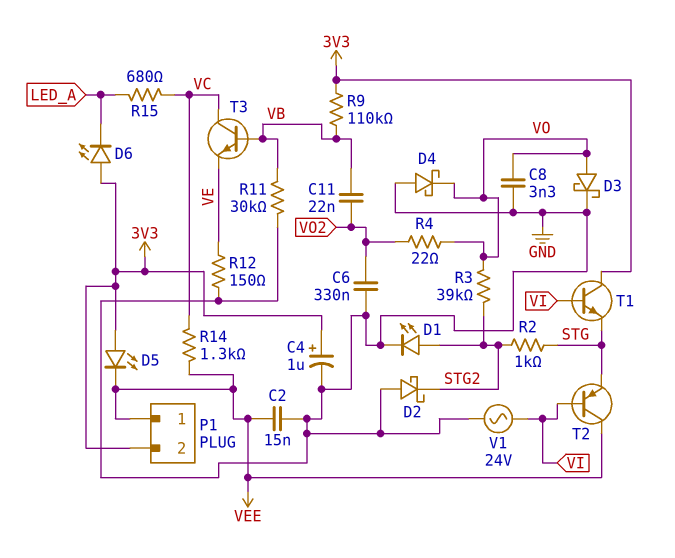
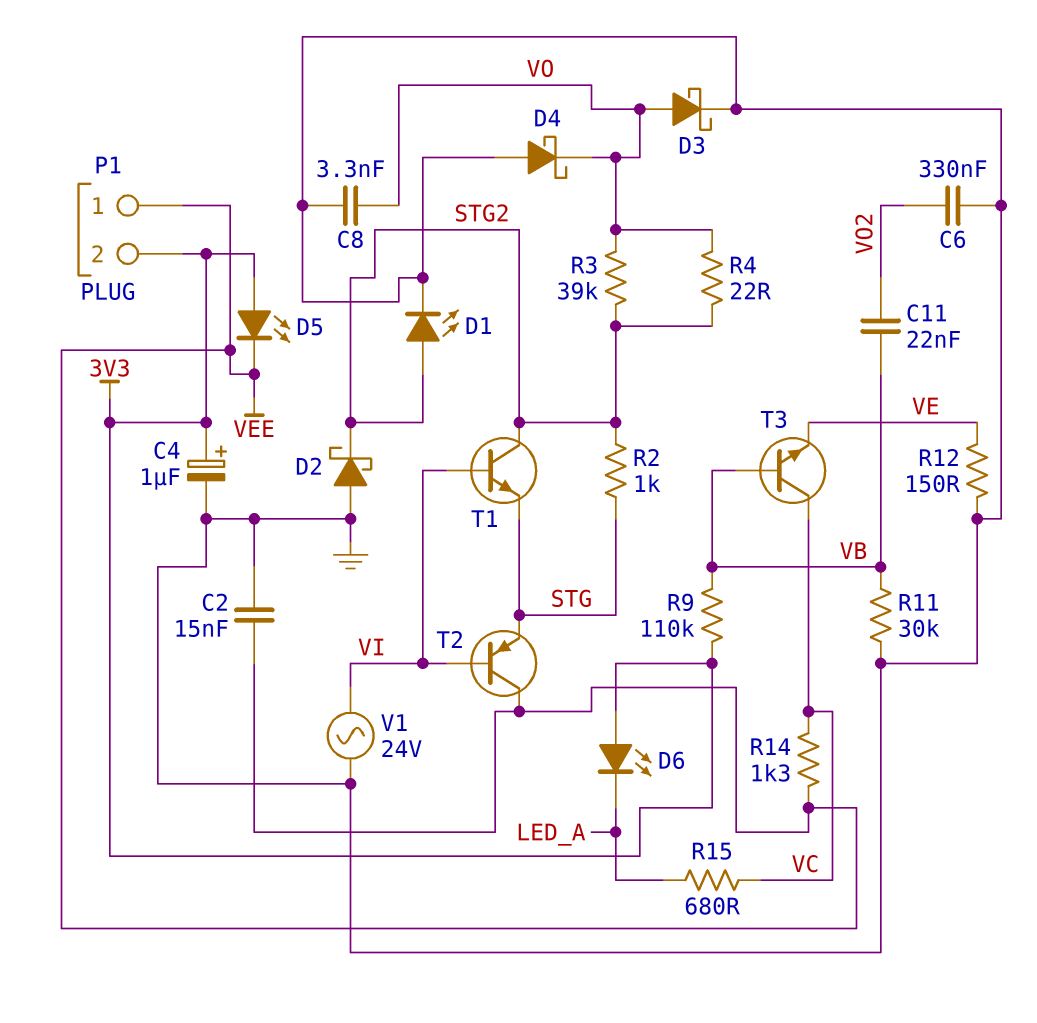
R4: 22 (VO, VO2) -> 22 (STG2, VO)
T1: NPN (B VI, C 3V3, E STG) -> NPN (B VI, C STG2, E STG)

